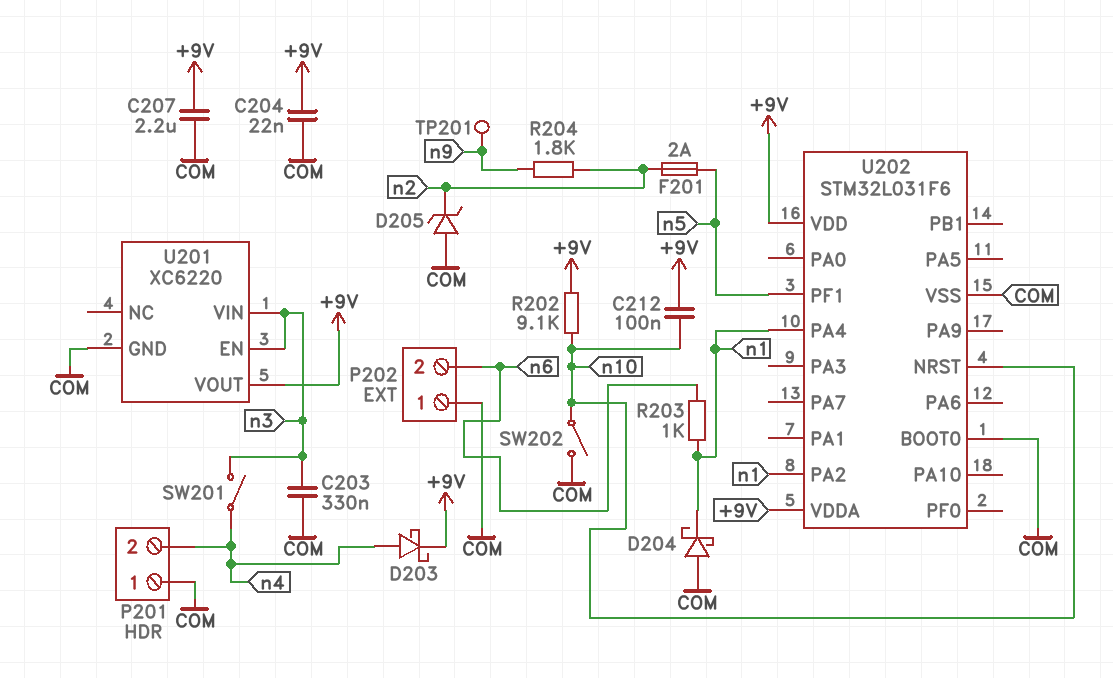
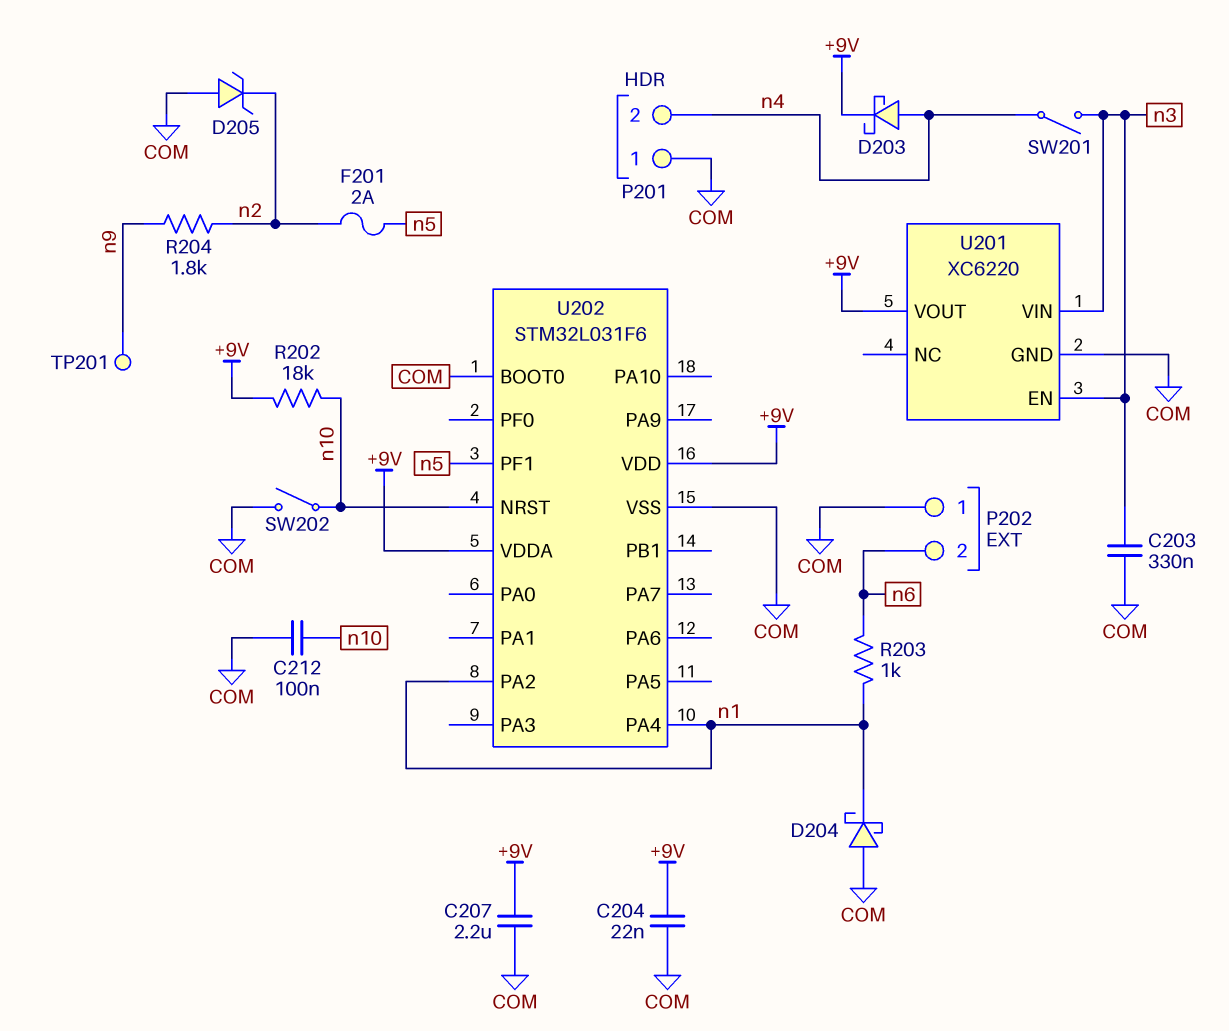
C212: 100nF (+9V, n10) -> 100nF (COM, n10)
R202: 9.1k (+9V, n10) -> 18k (+9V, n10)

